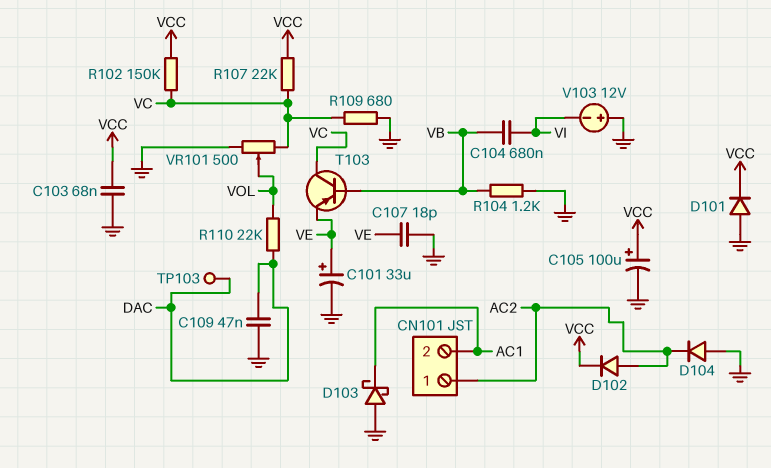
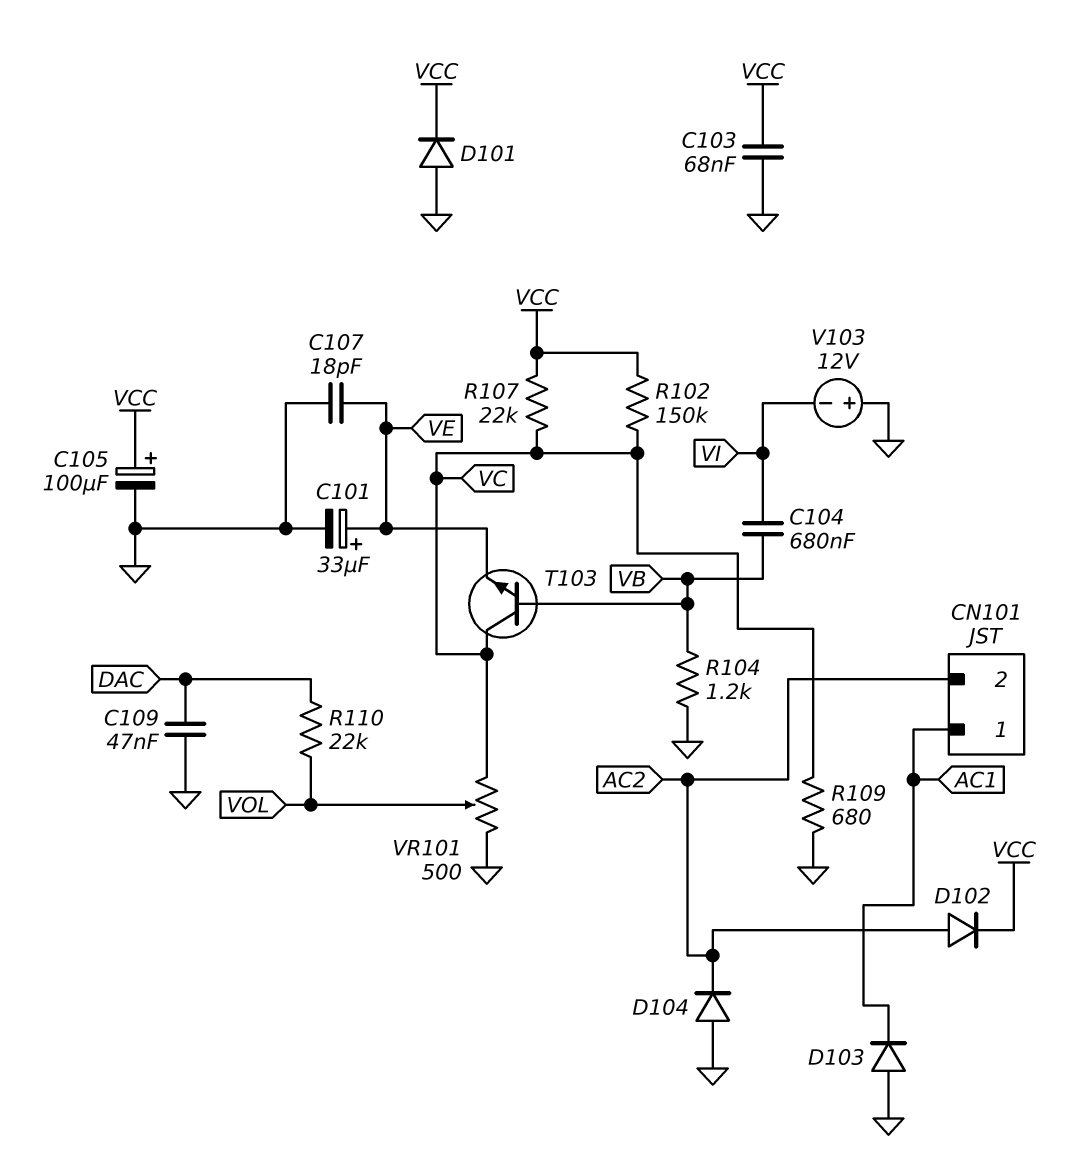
CN101 pin 1: AC2 -> AC1
CN101 pin 2: AC1 -> AC2
D103: schottky (A GND, K AC1) -> diode (A GND, K AC1)
T103: PNP (B VB, C VC, E VE) -> NPN (B VB, C VC, E VE)
TP103: test point (DAC) -> none

